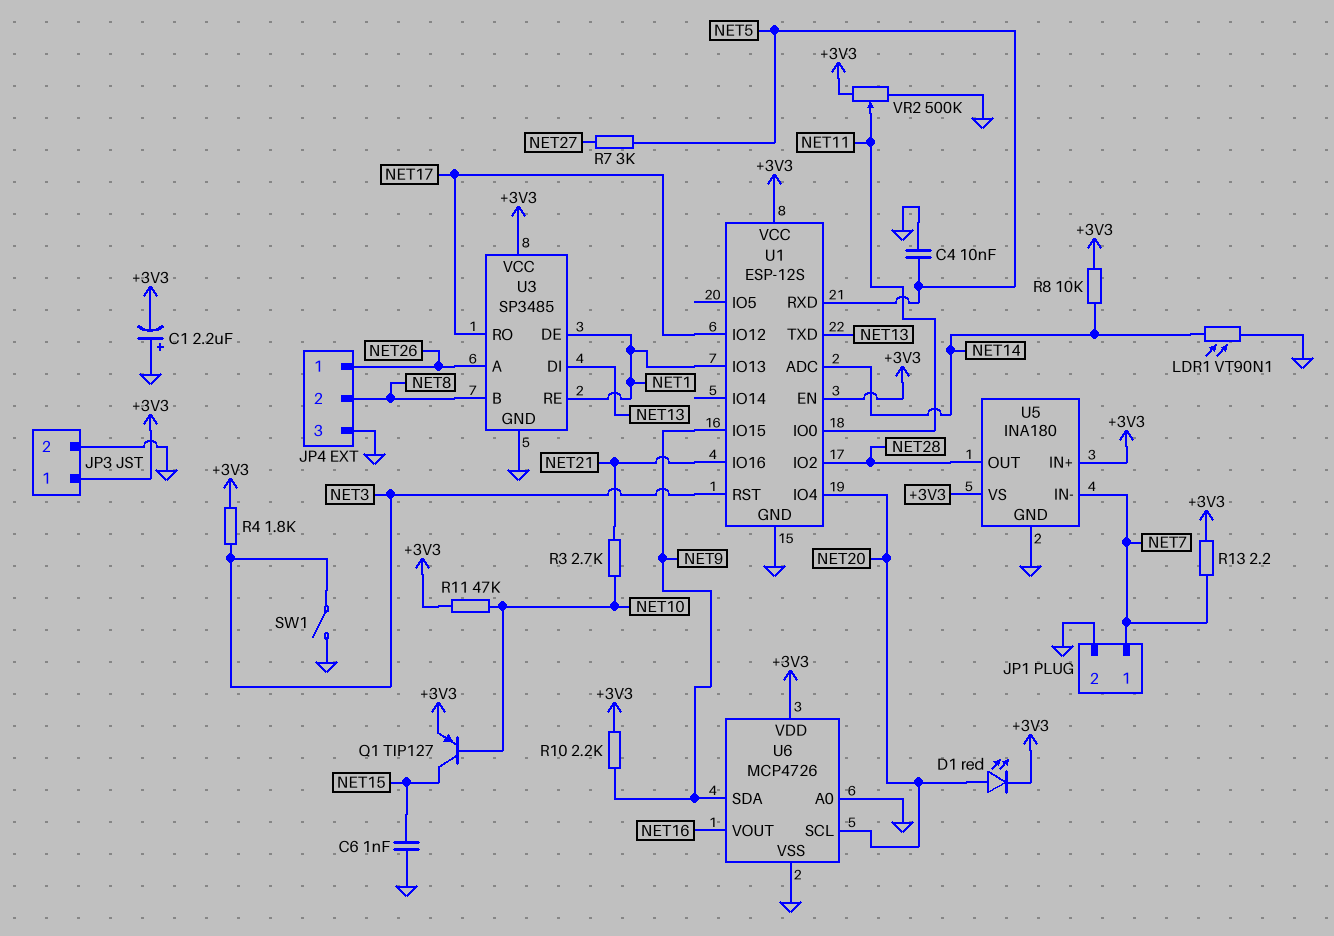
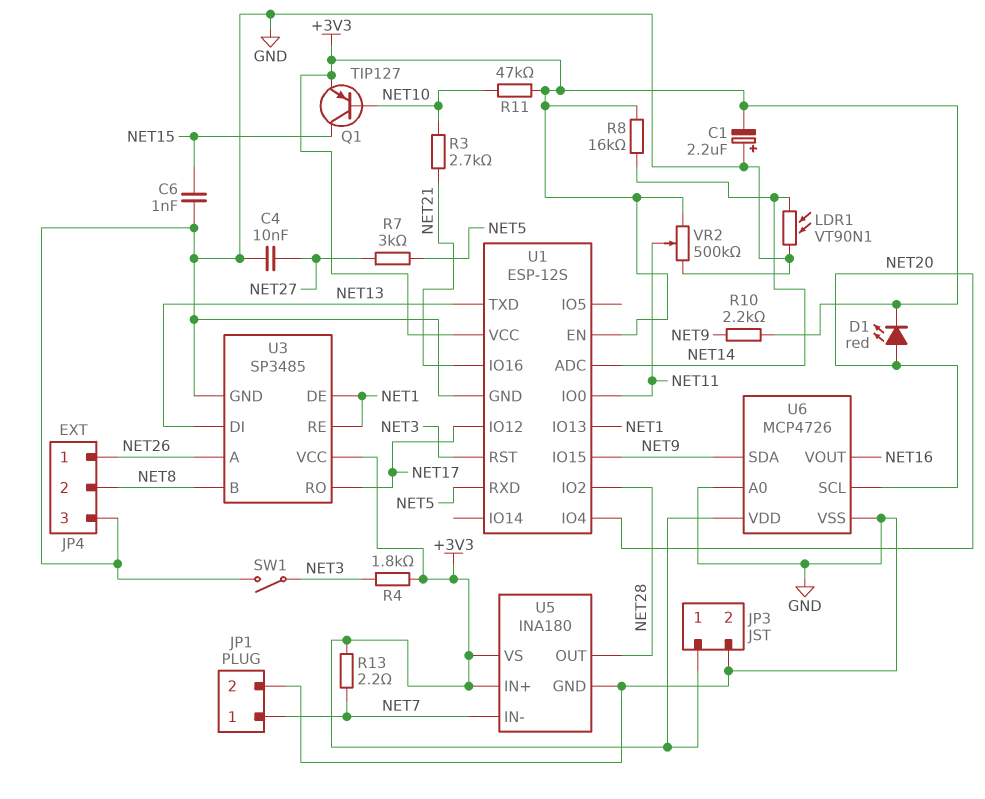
C4: 10nF (GND, NET5) -> 10nF (GND, NET27)
R8: 10k (+3V3, NET14) -> 16k (+3V3, NET14)

